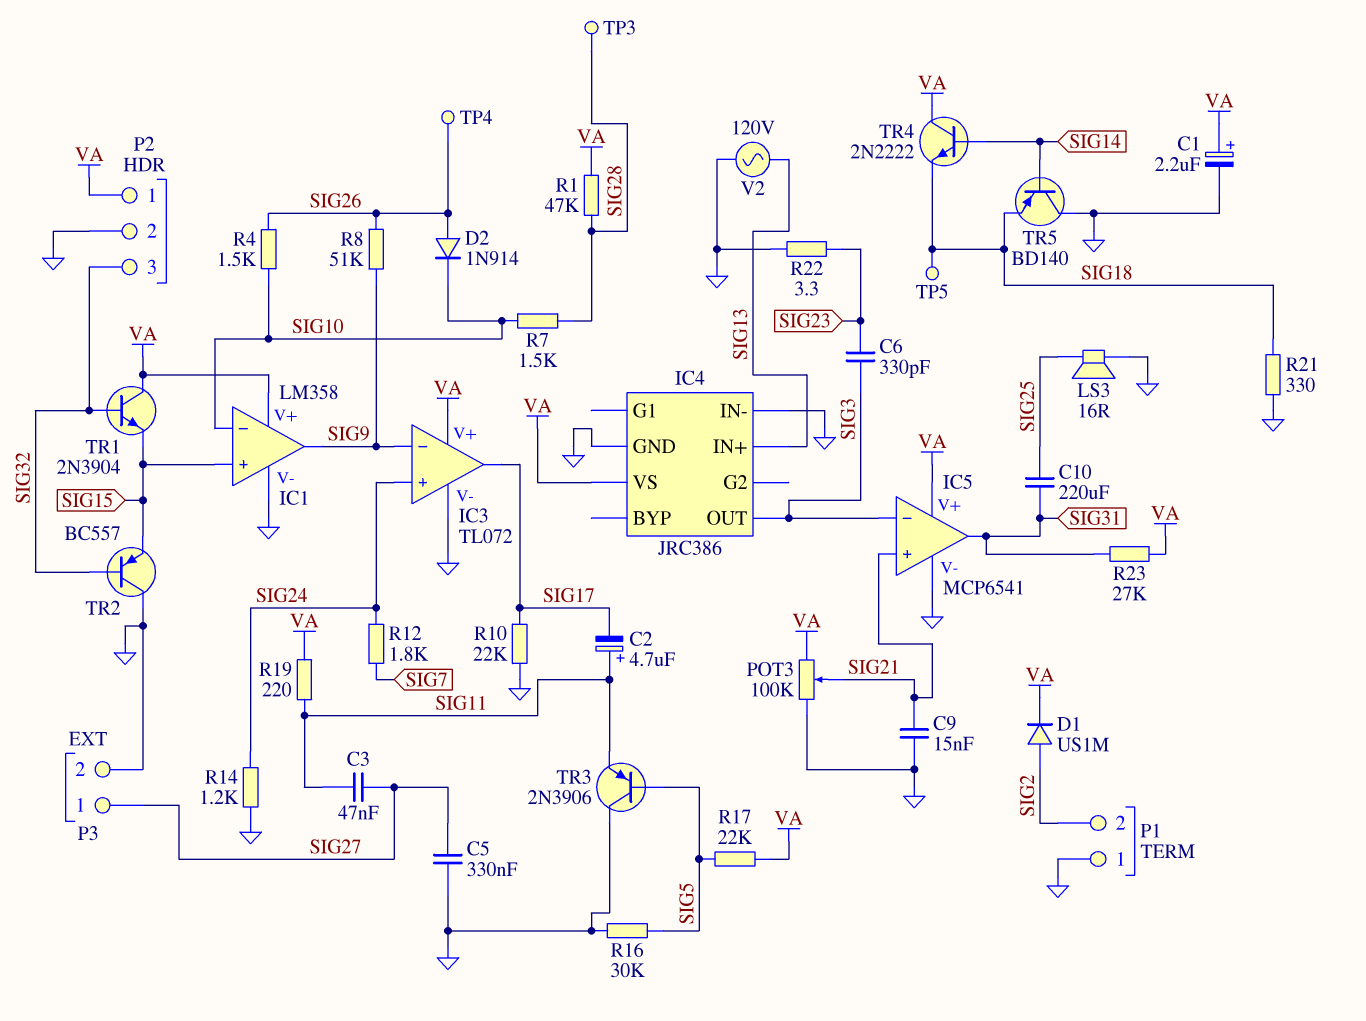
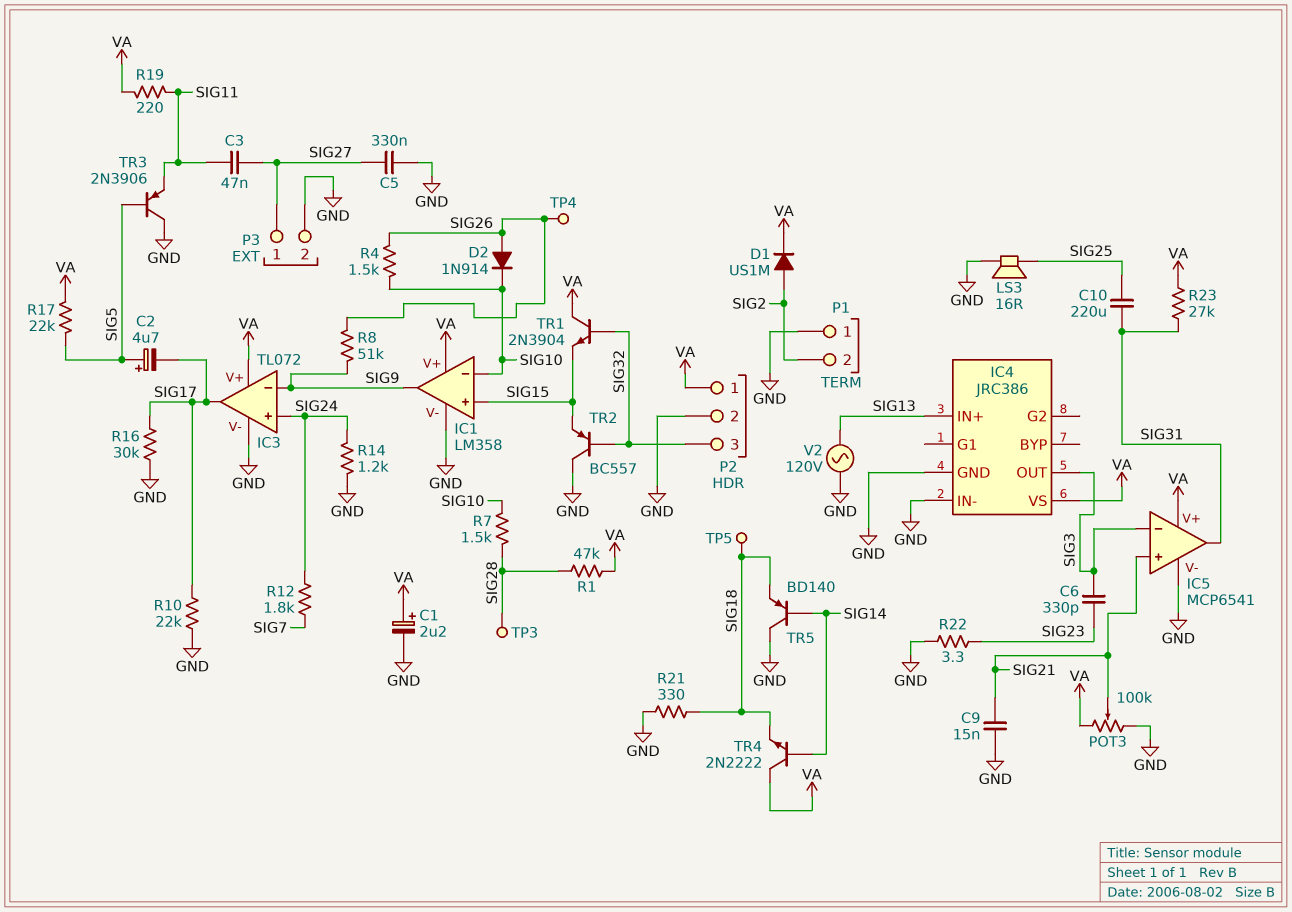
C2: 4.7uF (plus SIG11, minus SIG17) -> 4.7uF (plus SIG5, minus SIG17)
R16: 30k (GND, SIG5) -> 30k (GND, SIG17)

